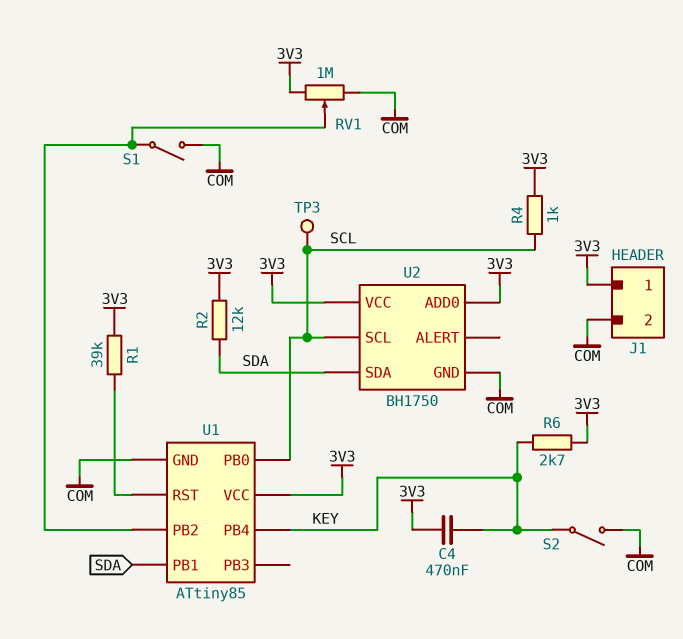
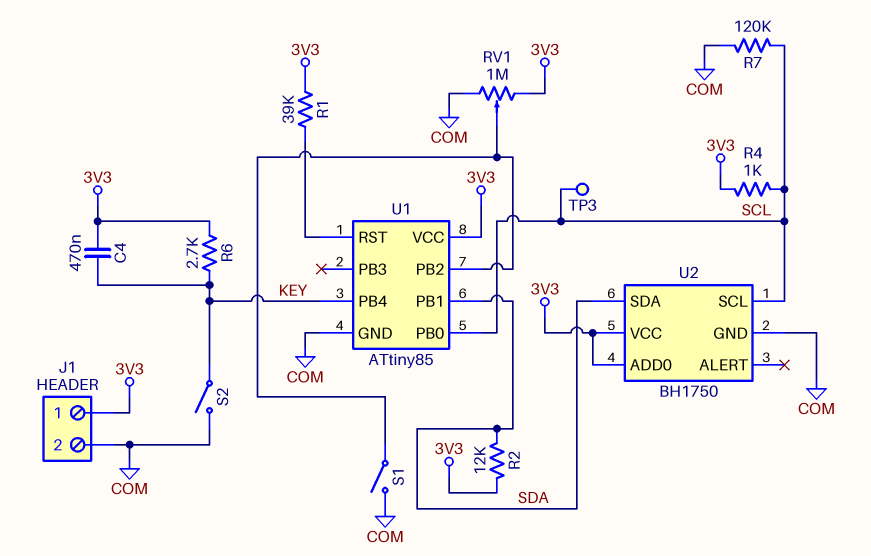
R7: none -> 120k (COM, SCL)

